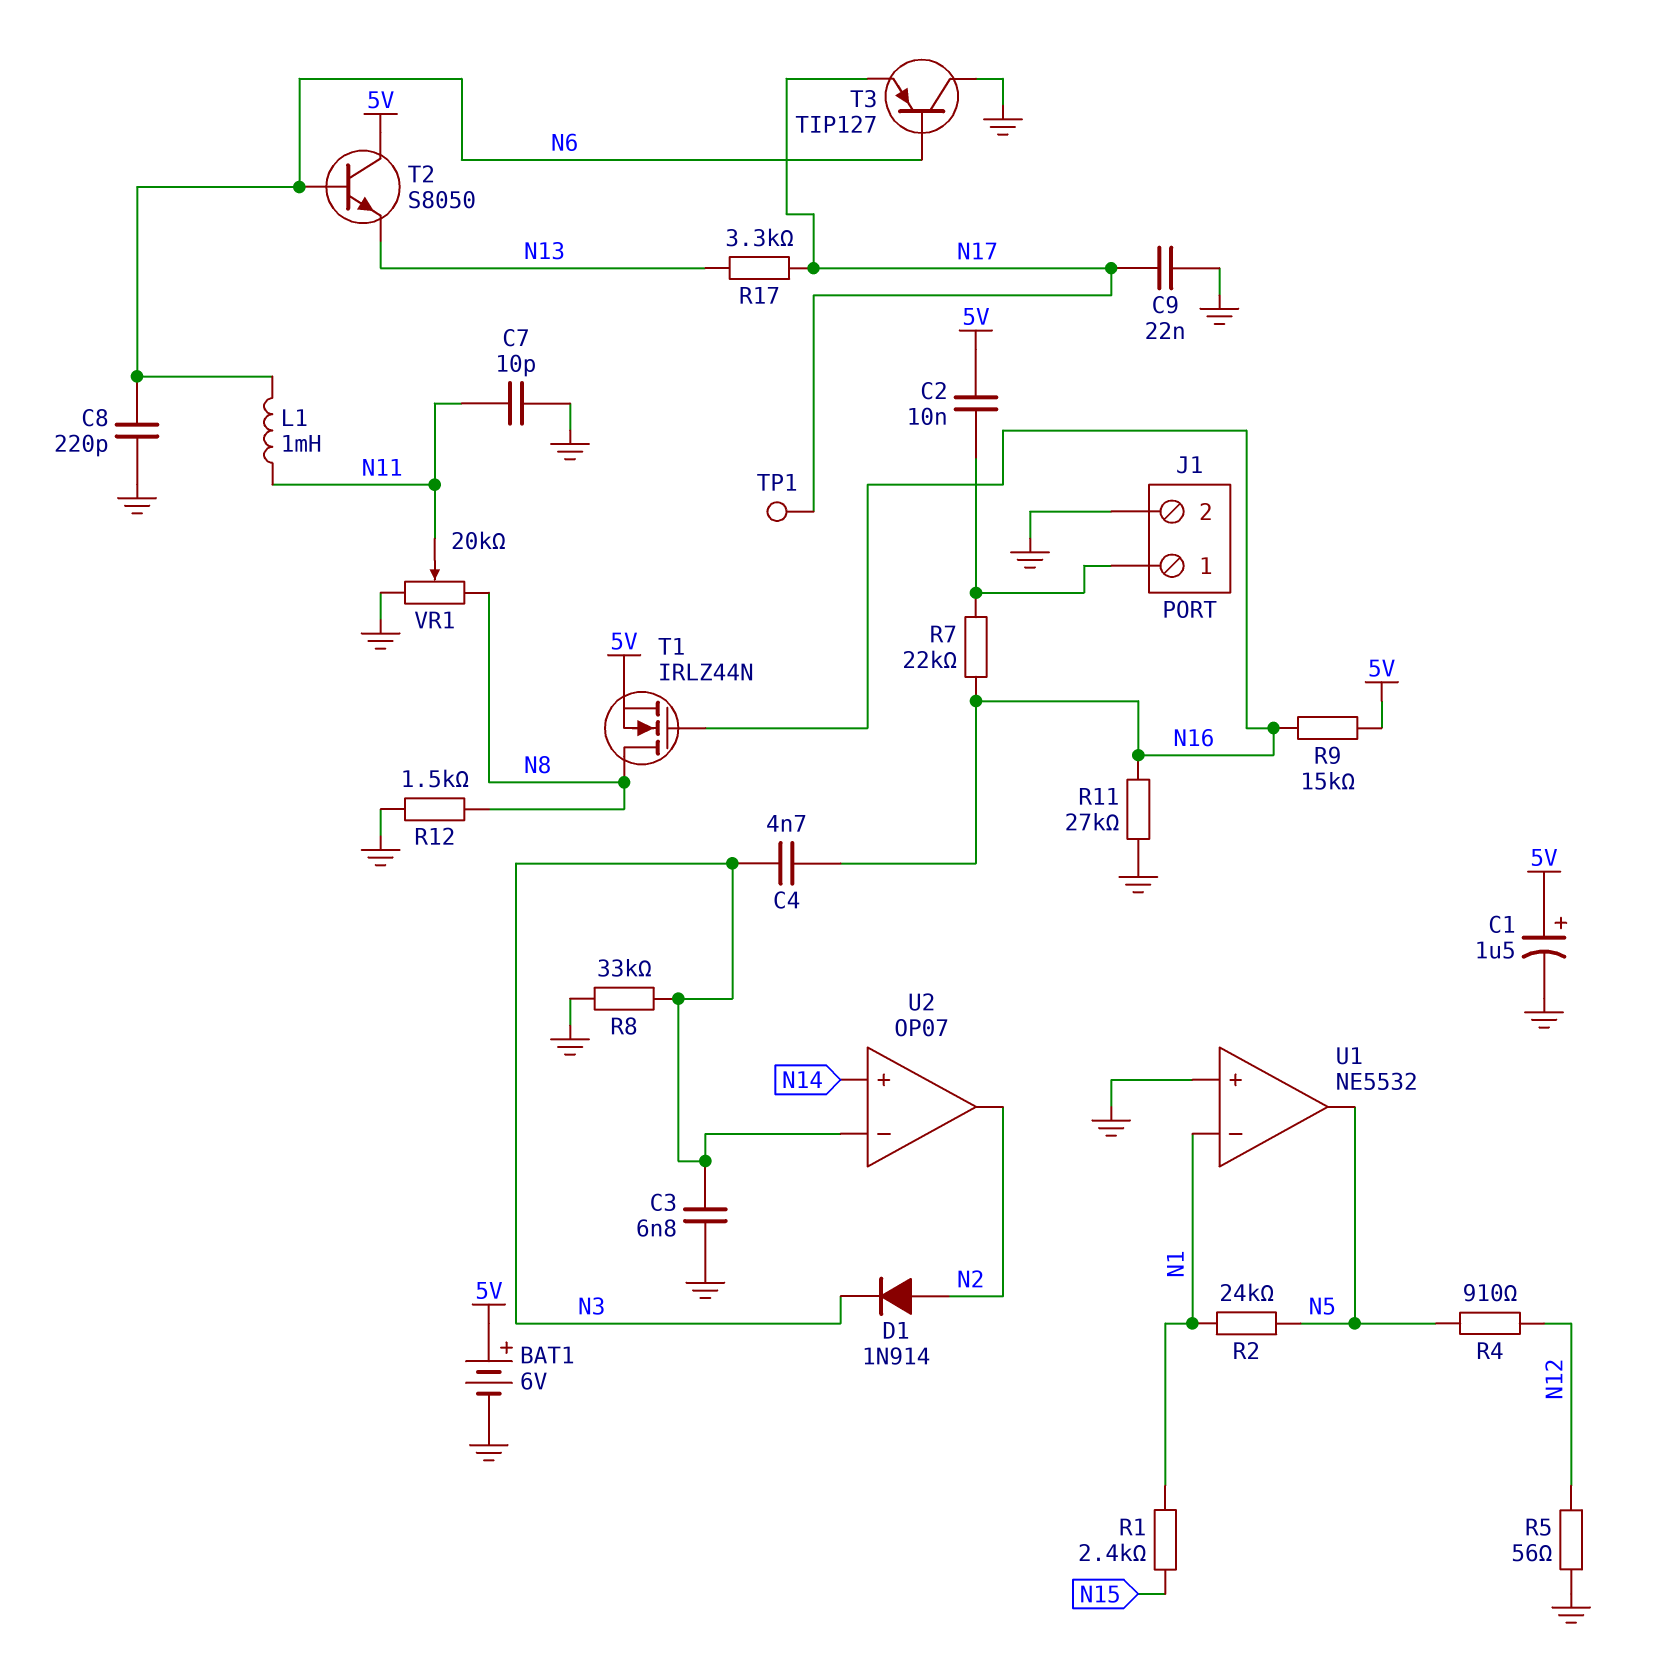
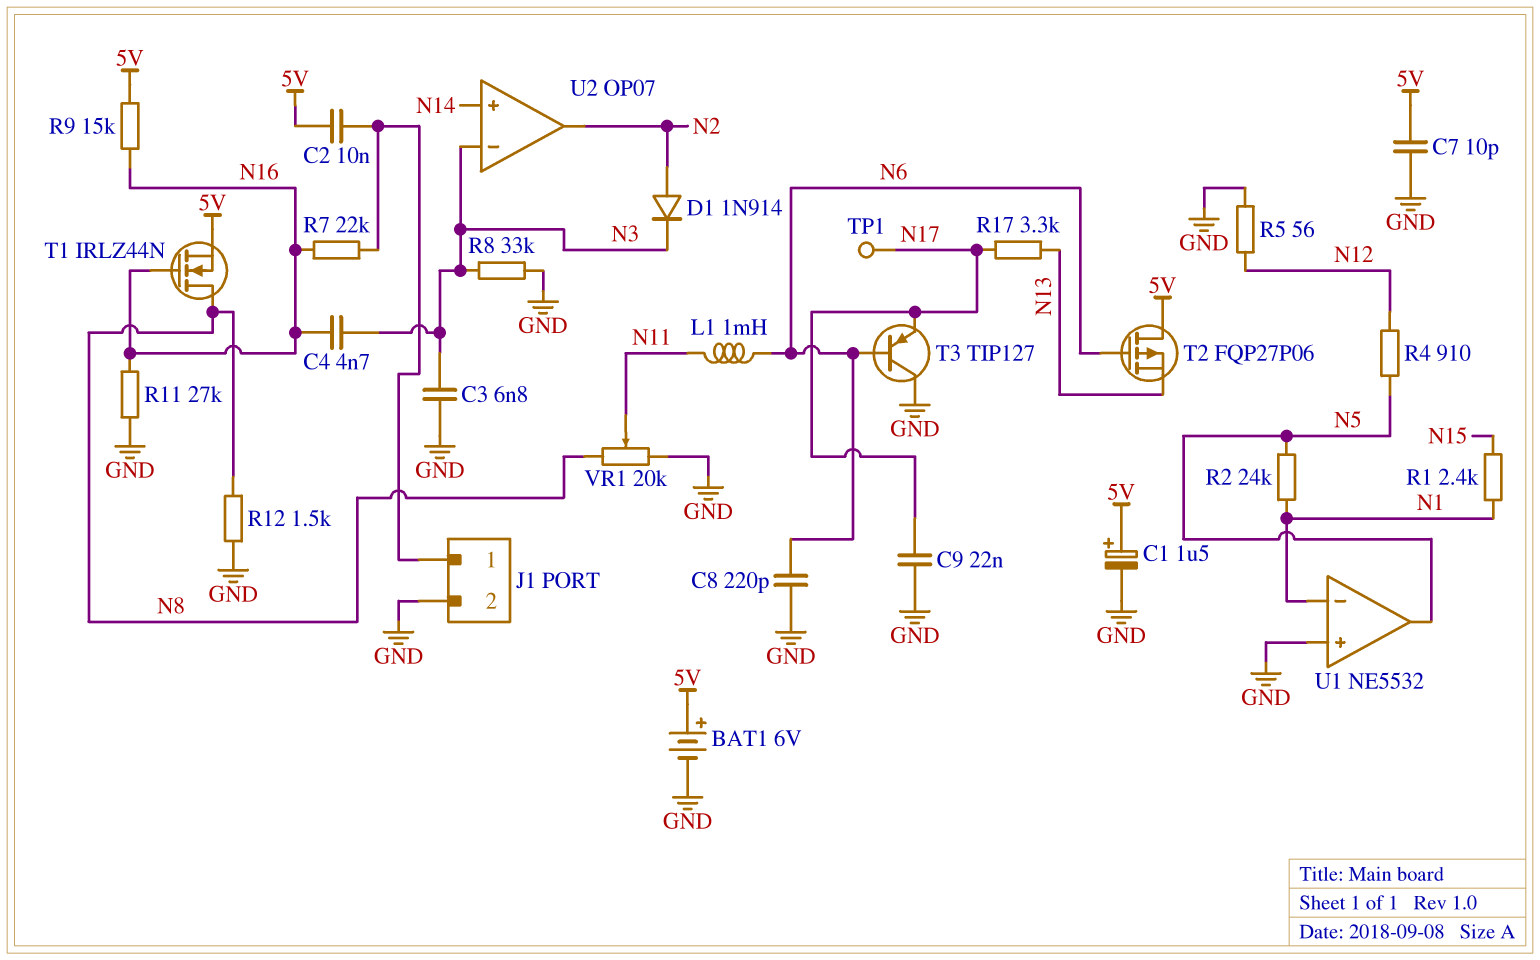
C7: 10pF (GND, N11) -> 10pF (5V, GND)
T2: NPN S8050 (B N6, C 5V, E N13) -> PMOS FQP27P06 (G N6, D 5V, S N13)

